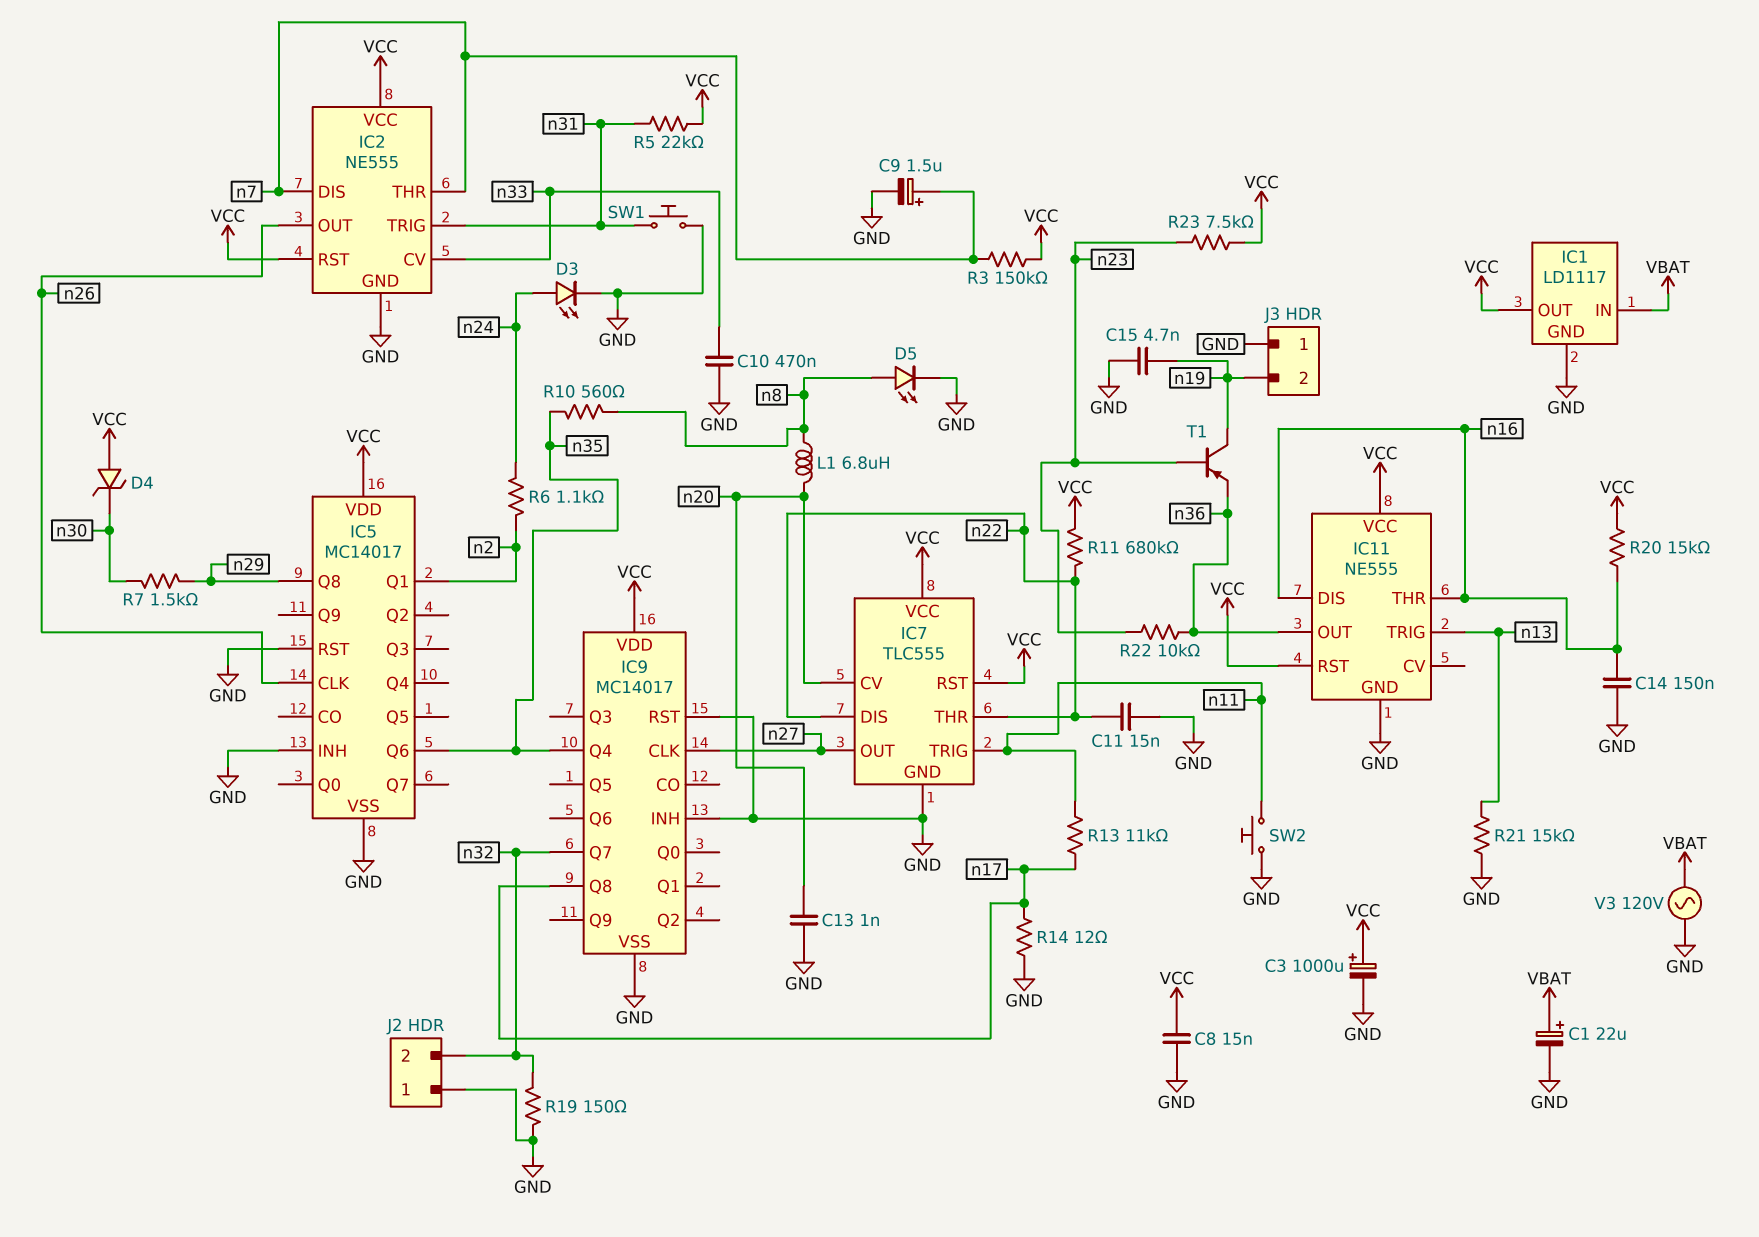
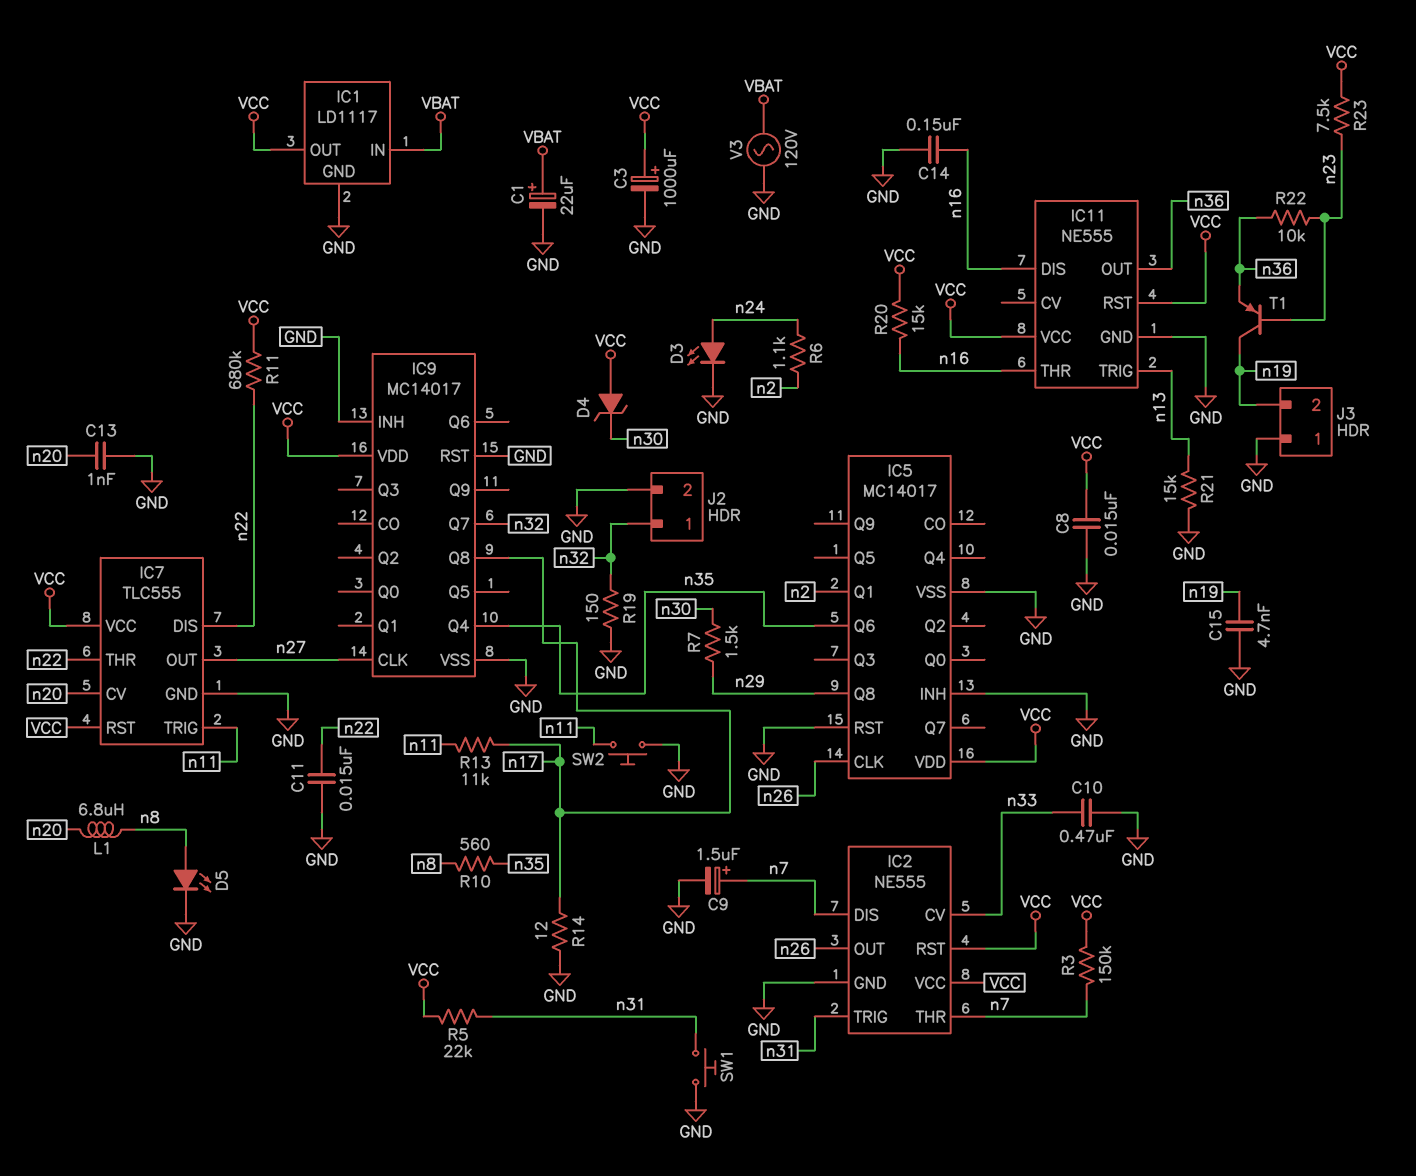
J2 pin 1: GND -> n32
J2 pin 2: n32 -> GND

